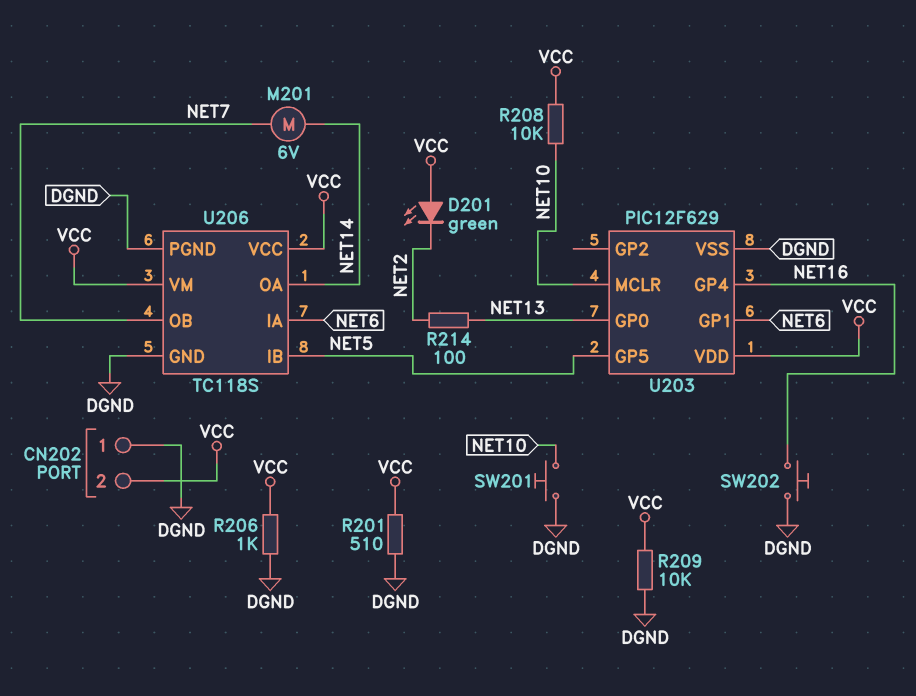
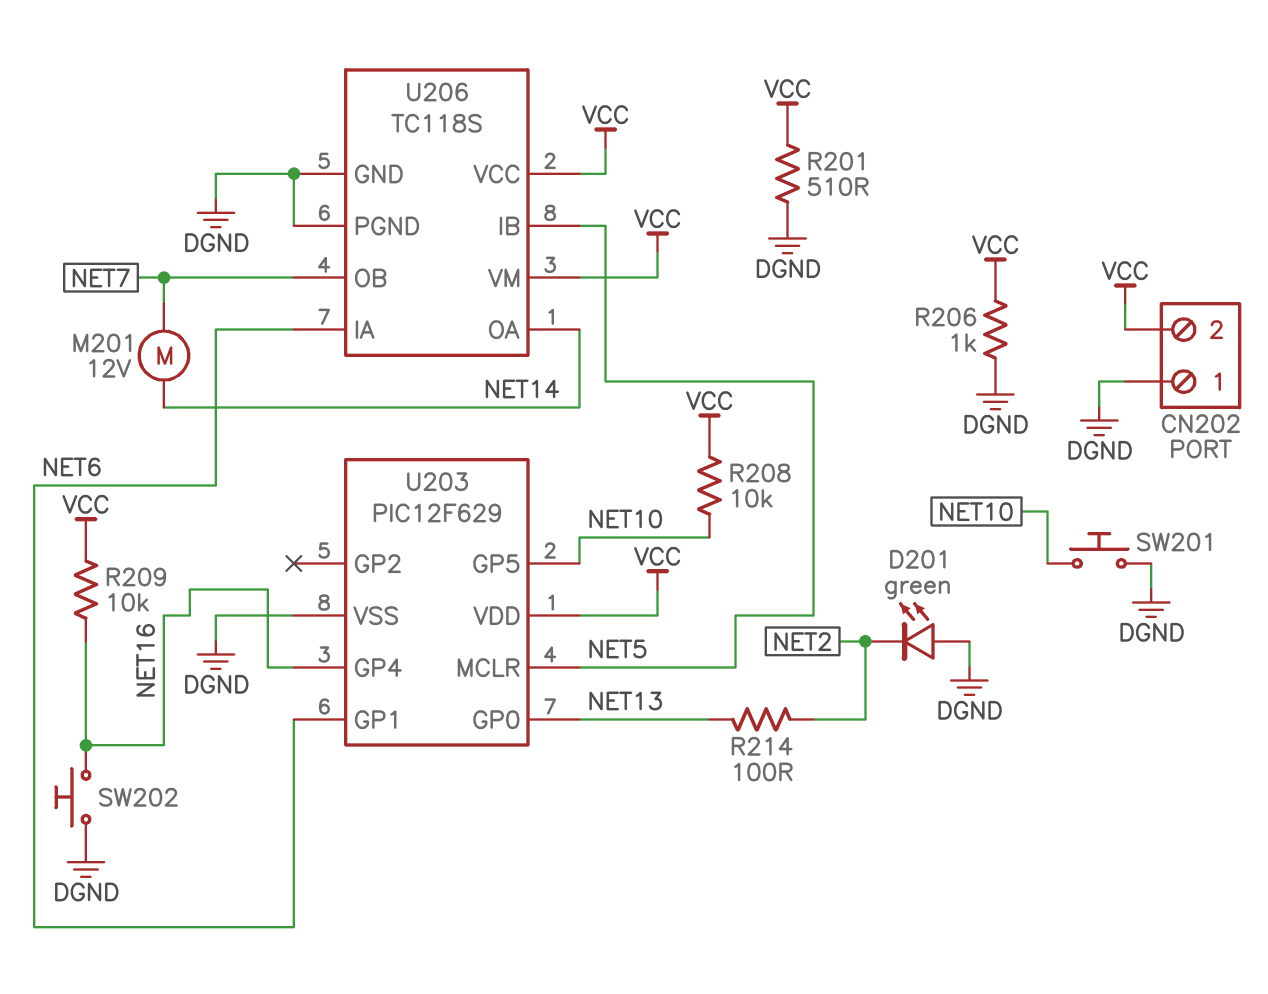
D201: LED green (A VCC, K NET2) -> LED green (A DGND, K NET2)
M201: motor 6V (NET7, NET14) -> motor 12V (NET7, NET14)
R209: 10k (DGND, VCC) -> 10k (NET16, VCC)
U203 pin GP5: NET5 -> NET10
U203 pin MCLR: NET10 -> NET5

